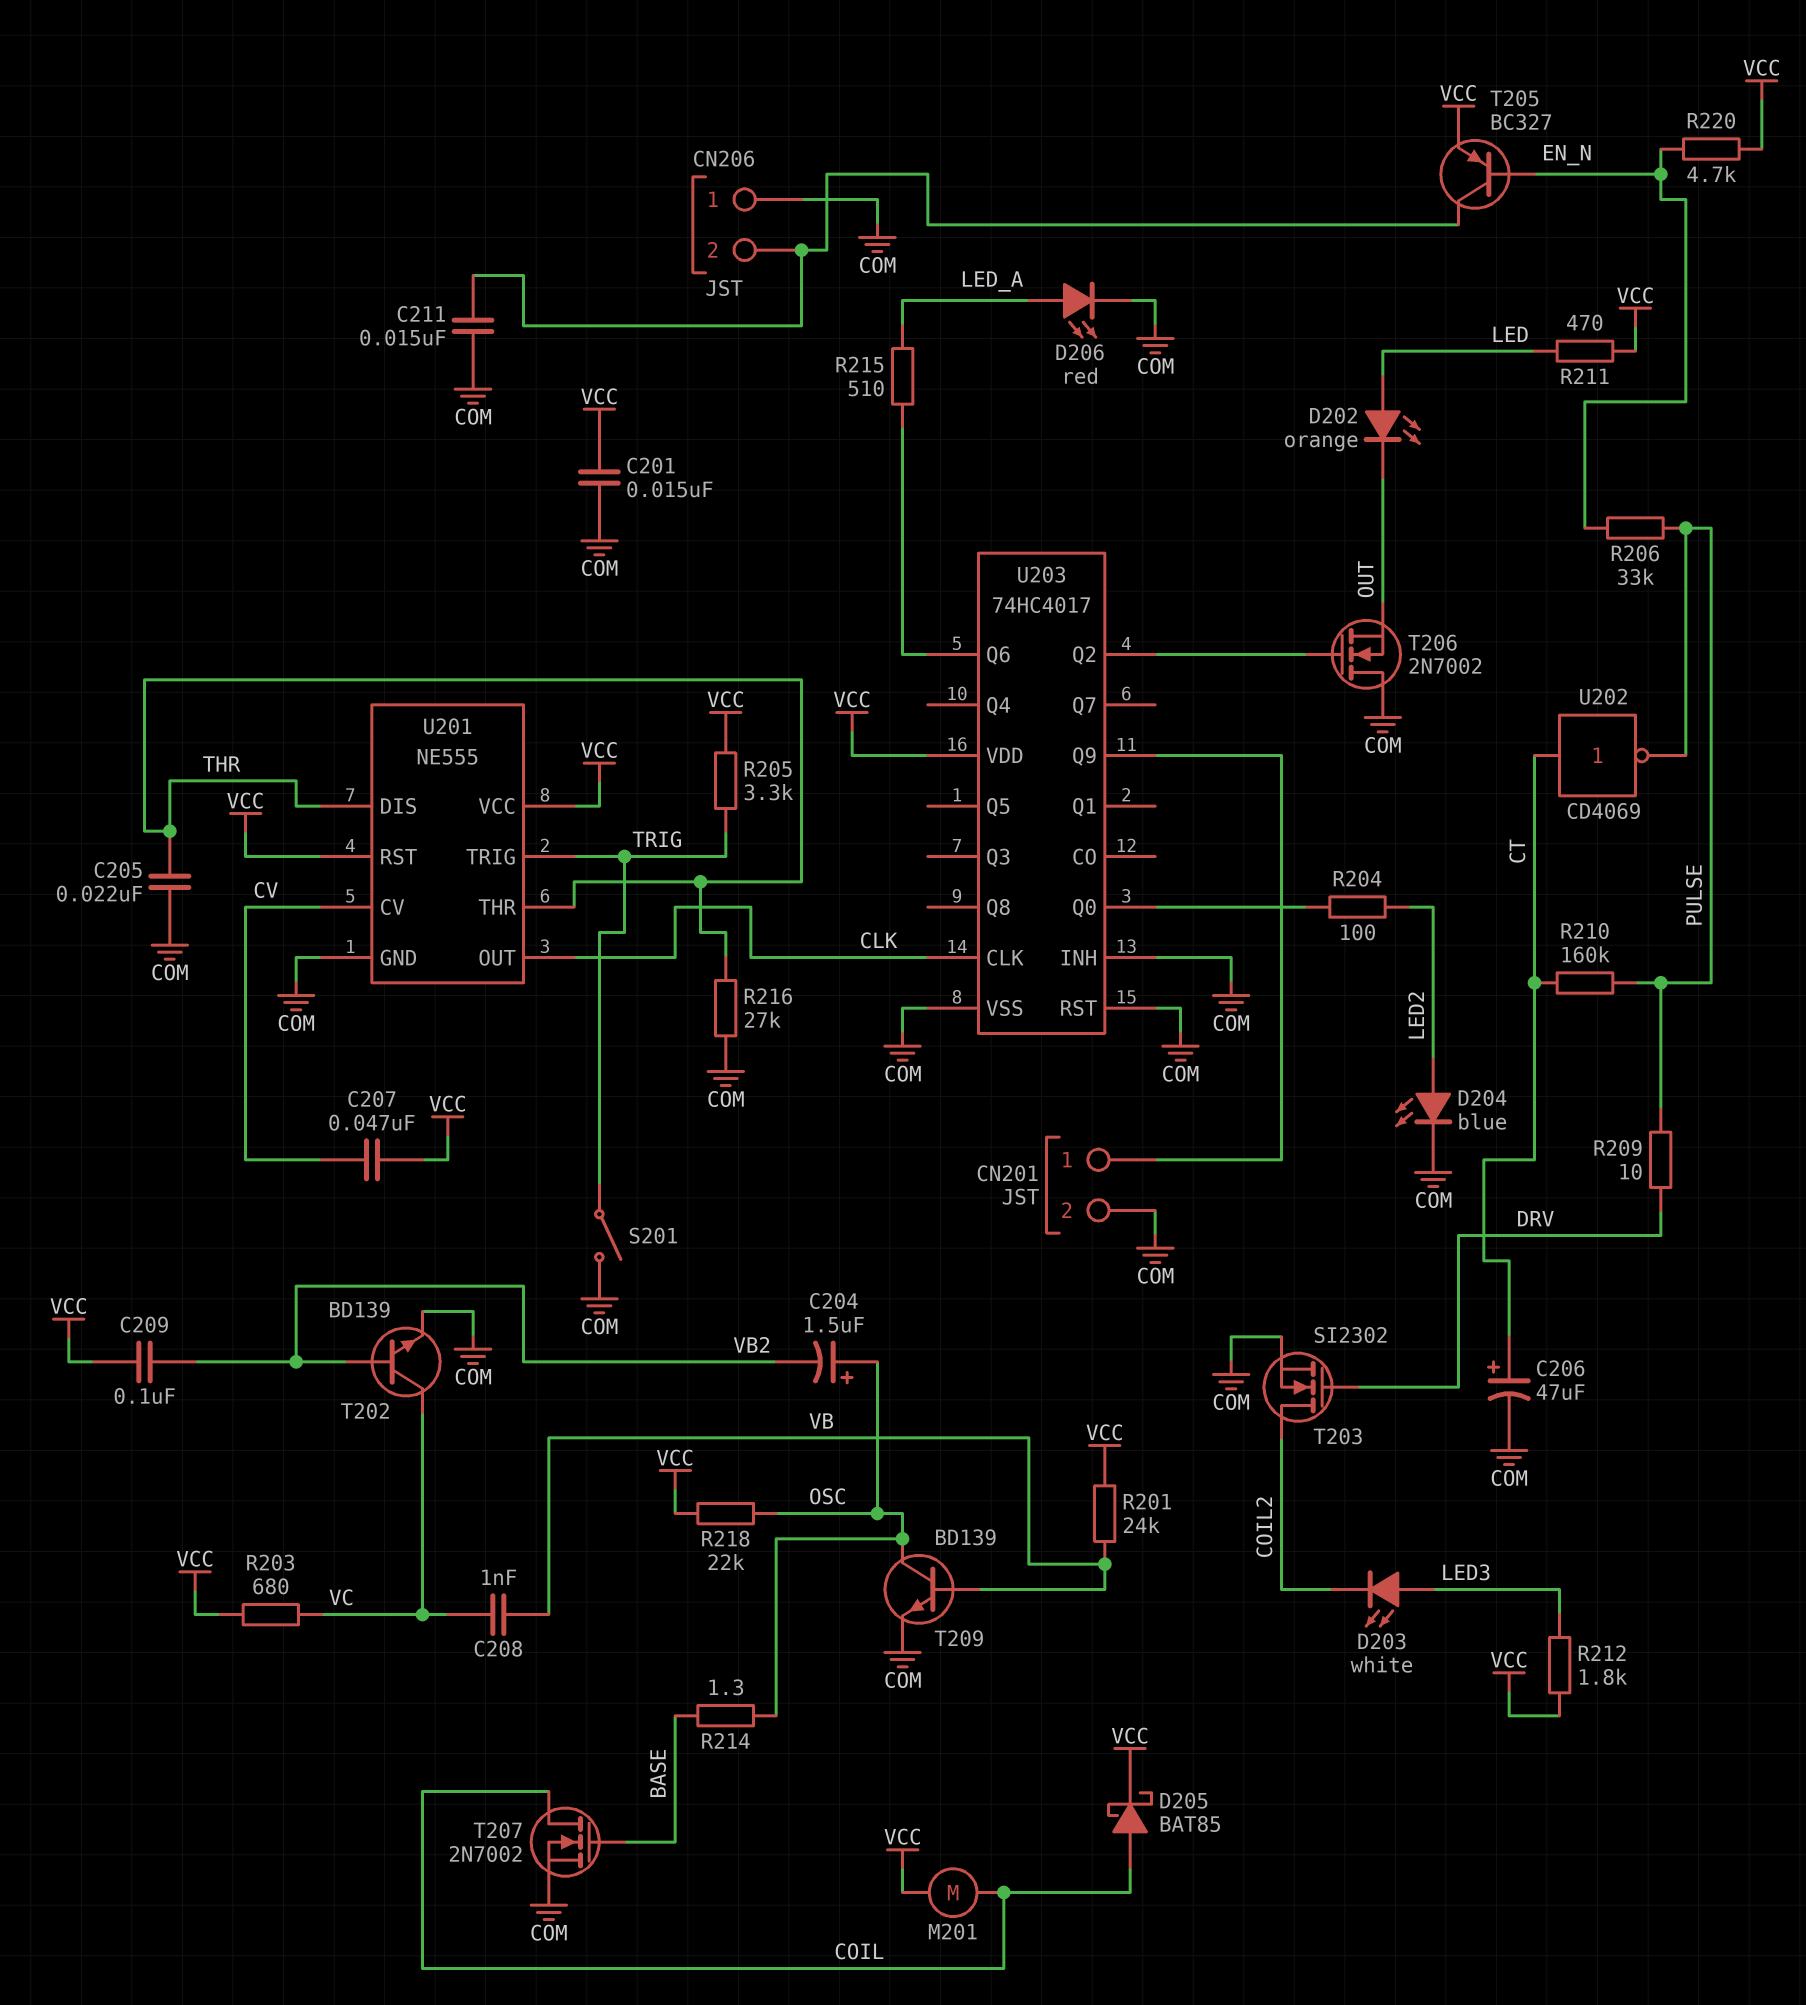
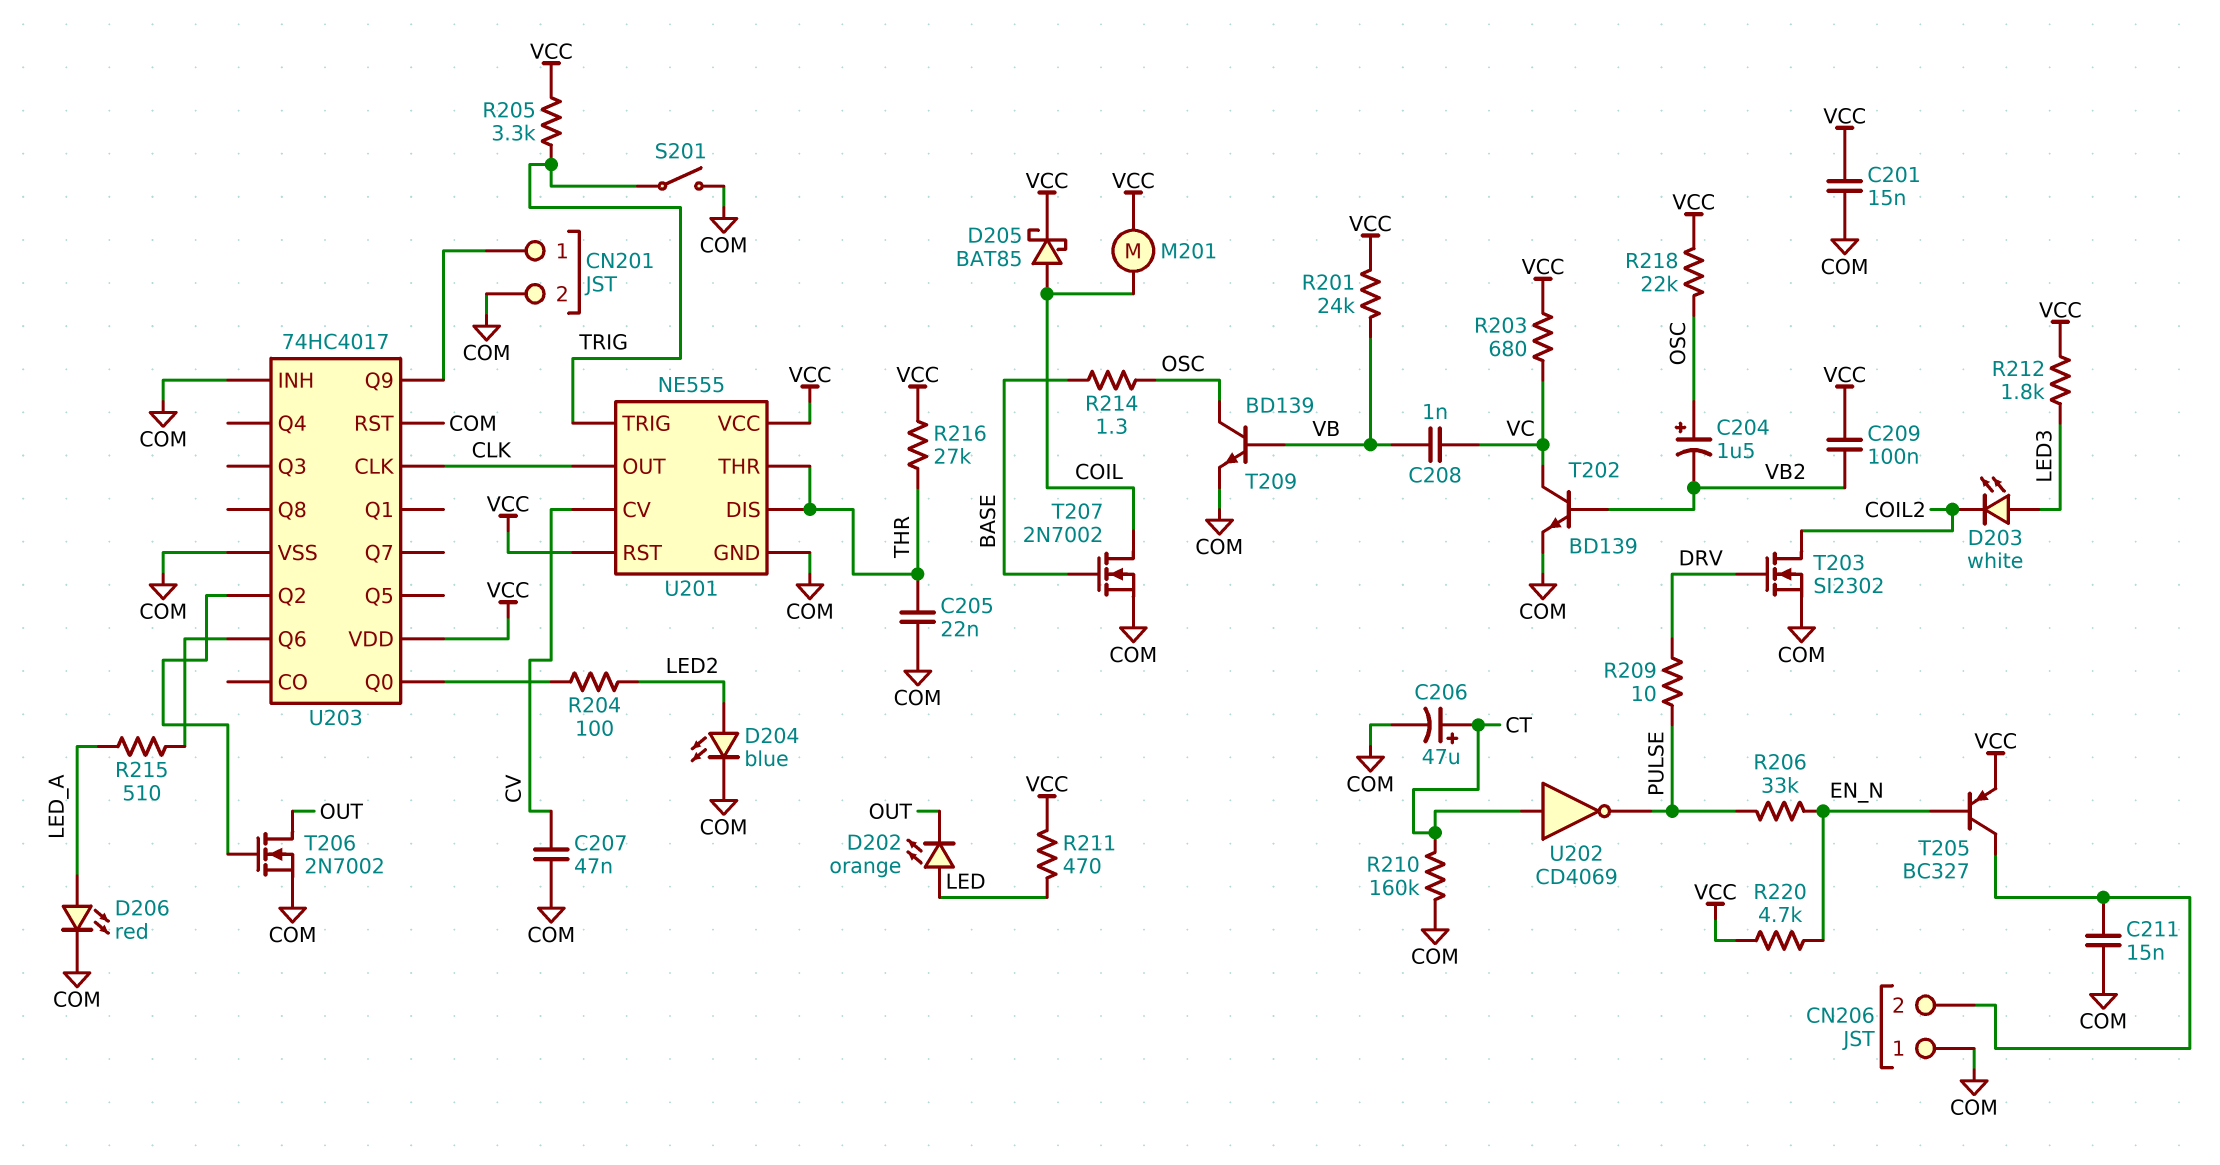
C207: 47nF (CV, VCC) -> 47nF (COM, CV)
R210: 160k (CT, PULSE) -> 160k (COM, CT)
R216: 27k (COM, THR) -> 27k (THR, VCC)
T206: NMOS 2N7002 (G U203/Q2, D COM, S OUT) -> NMOS 2N7002 (G U203/Q2, D OUT, S COM)

